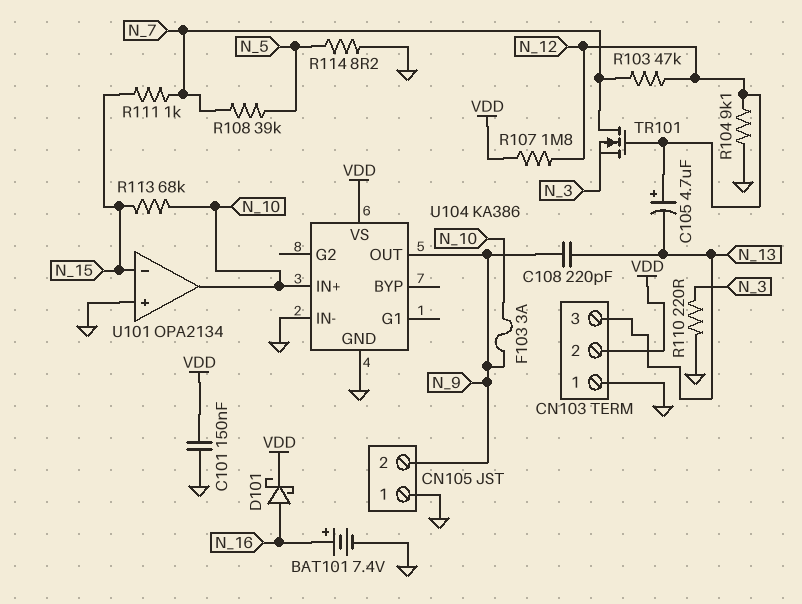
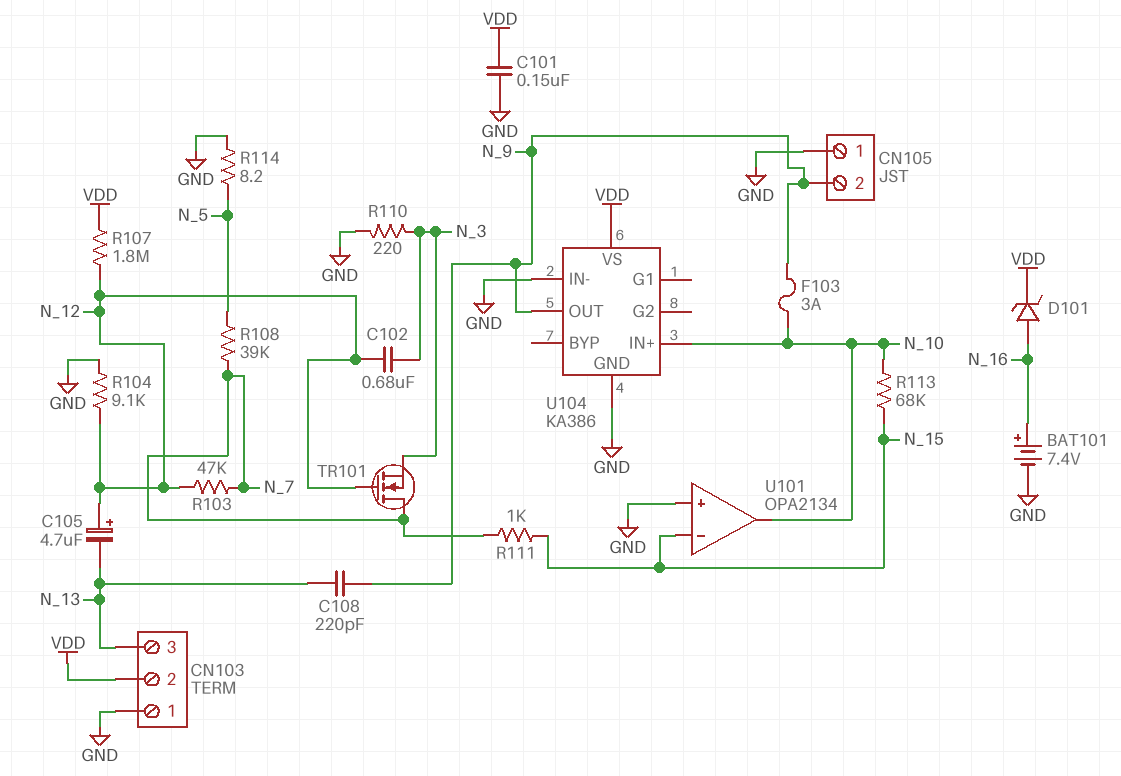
C102: none -> 680nF (N_3, N_12)
D101: schottky (A N_16, K VDD) -> zener (A N_16, K VDD)

